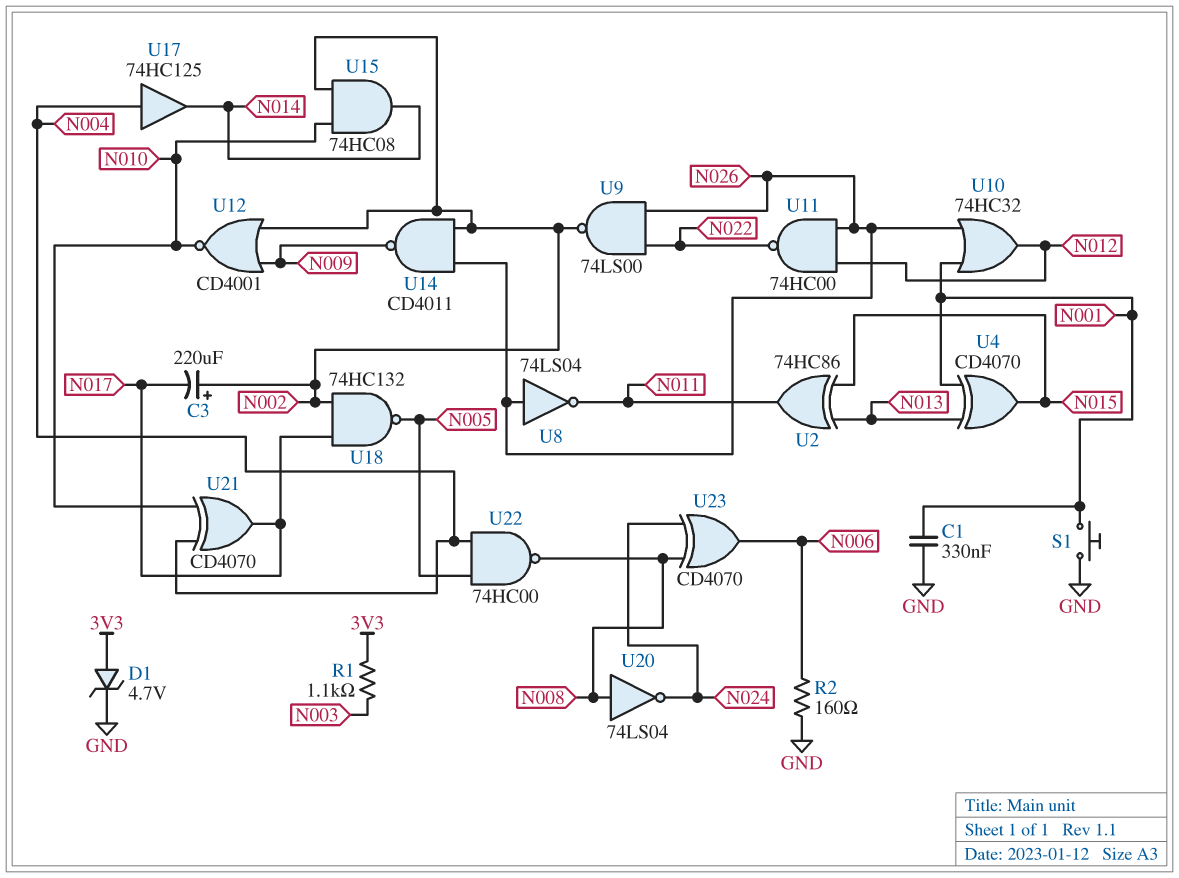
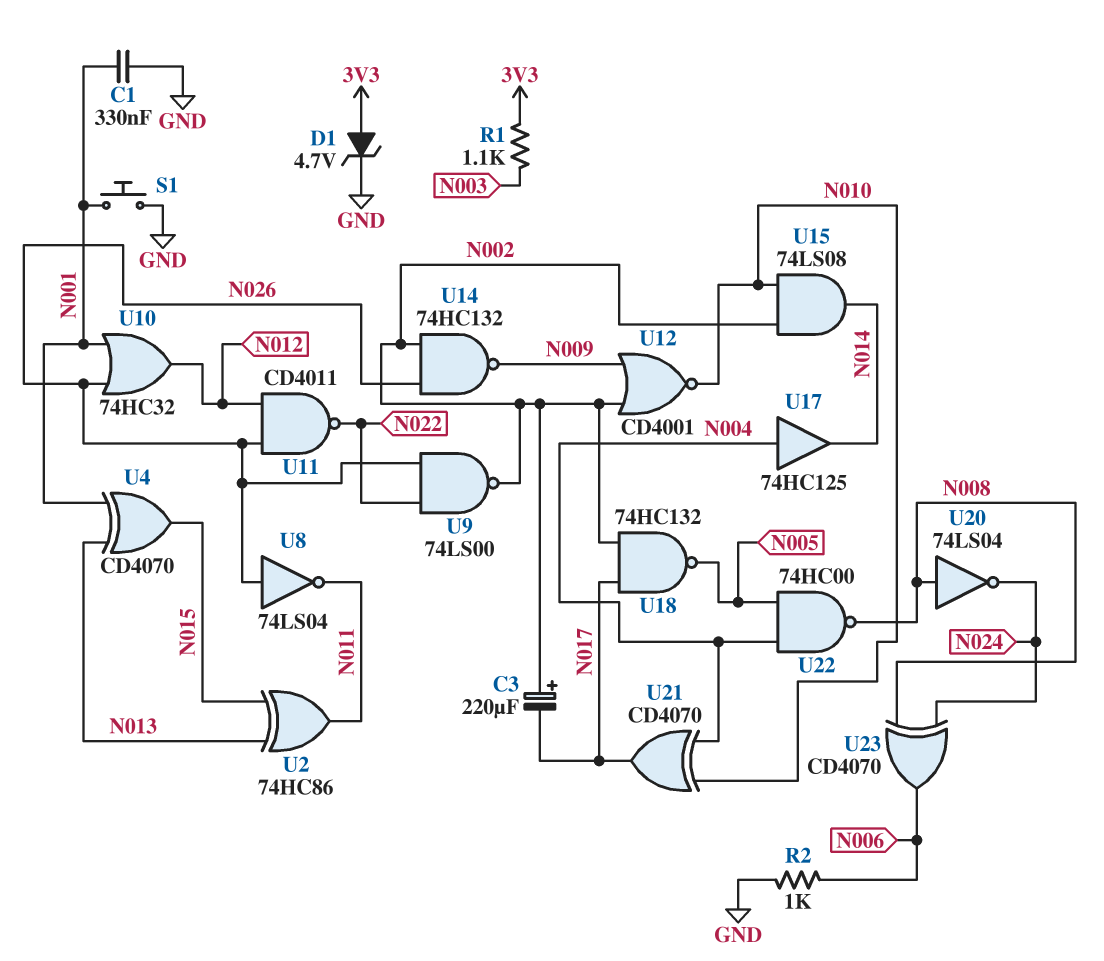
R2: 160 (GND, N006) -> 1k (GND, N006)
U11: NAND 74HC00 (in N012, in N026, out N022) -> NAND CD4011 (in N012, in N026, out N022)
U14: NAND CD4011 (in N002, in N026, out N009) -> NAND 74HC132 (in N002, in N026, out N009)
U15: AND 74HC08 (in N002, in N010, out N014) -> AND 74LS08 (in N002, in N010, out N014)

